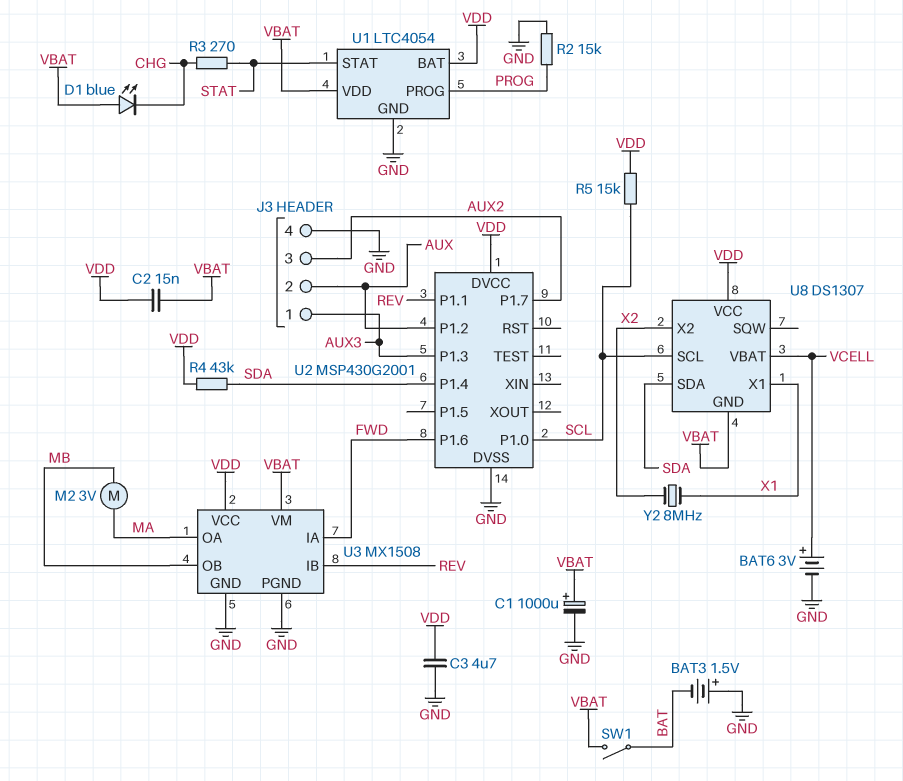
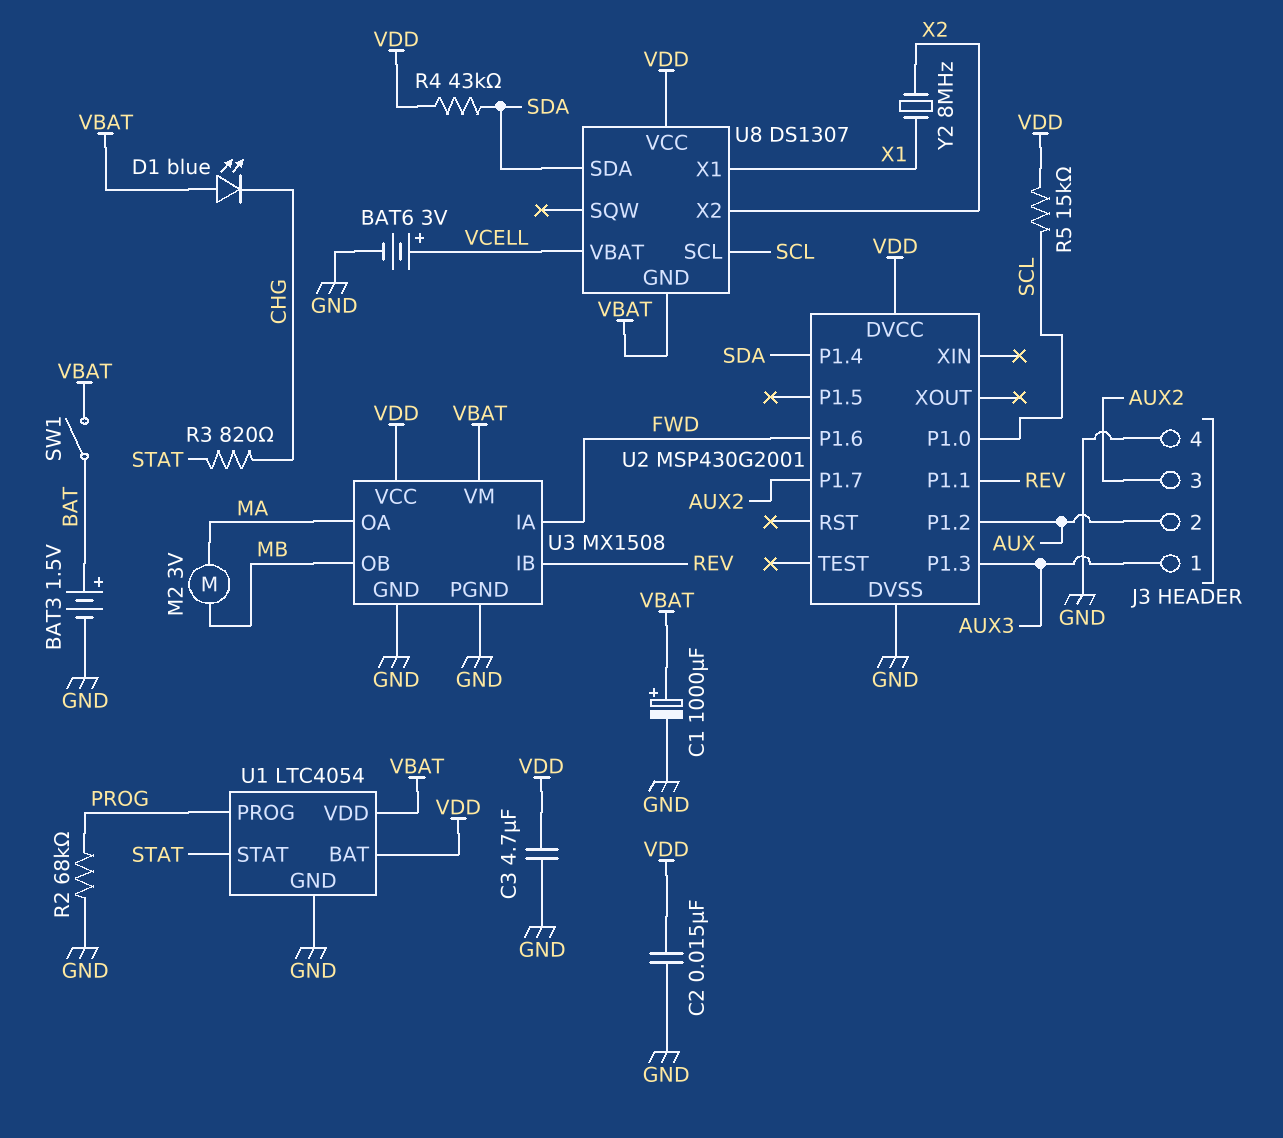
BAT3: 1.5V (plus GND, minus BAT) -> 1.5V (plus BAT, minus GND)
C2: 15nF (VBAT, VDD) -> 15nF (GND, VDD)
R2: 15k (GND, PROG) -> 68k (GND, PROG)
R3: 270 (CHG, STAT) -> 820 (CHG, STAT)

